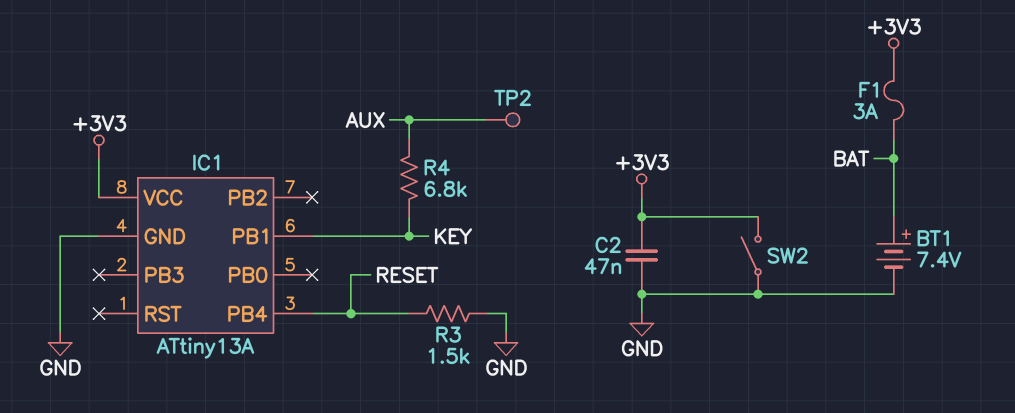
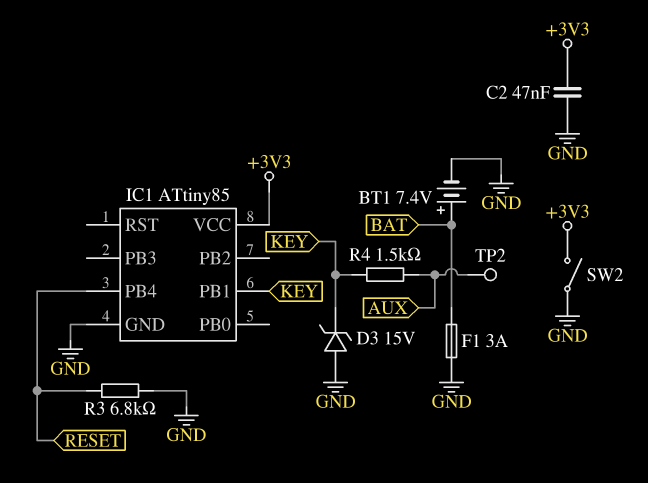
D3: none -> zener 15V (A GND, K KEY)
F1: 3A (+3V3, BAT) -> 3A (BAT, GND)
IC1: ATtiny13A -> ATtiny85
R3: 1.5k (GND, RESET) -> 6.8k (GND, RESET)
R4: 6.8k (AUX, KEY) -> 1.5k (AUX, KEY)

